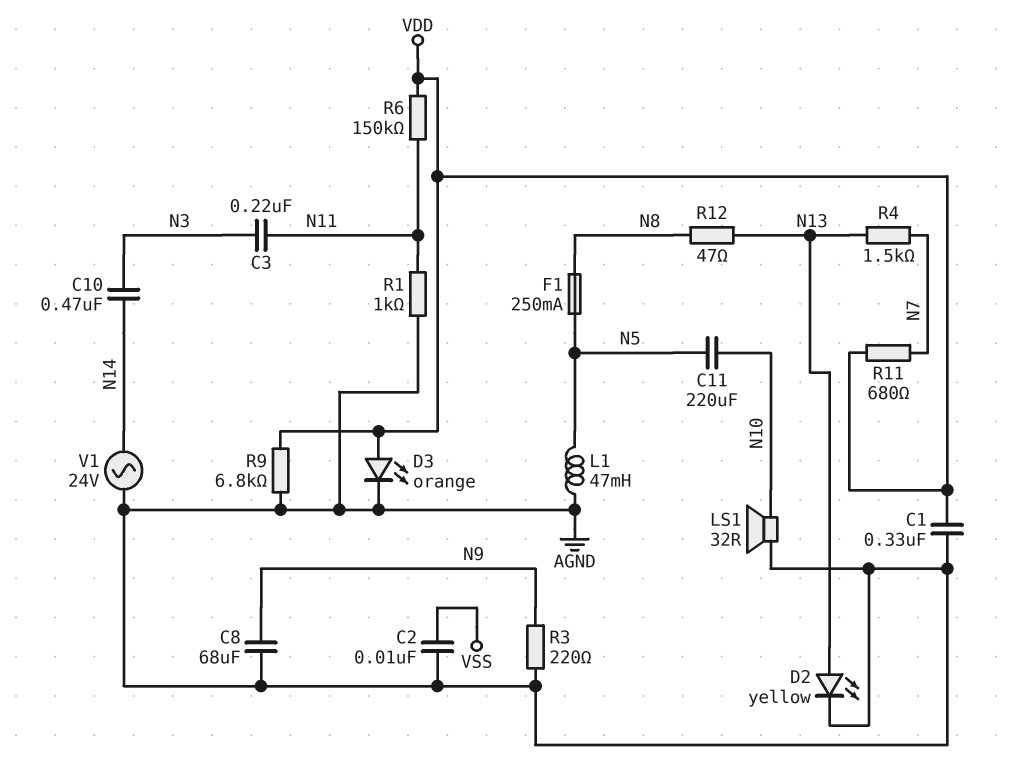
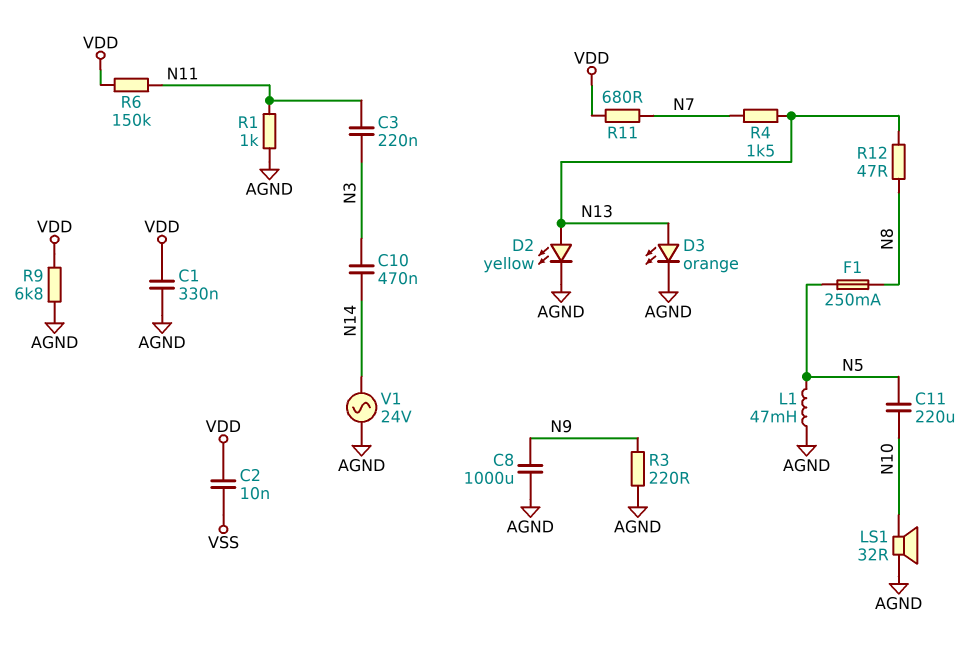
C2: 10nF (AGND, VSS) -> 10nF (VDD, VSS)
C8: 68uF (AGND, N9) -> 1000uF (AGND, N9)
D3: LED orange (A VDD, K AGND) -> LED orange (A N13, K AGND)

